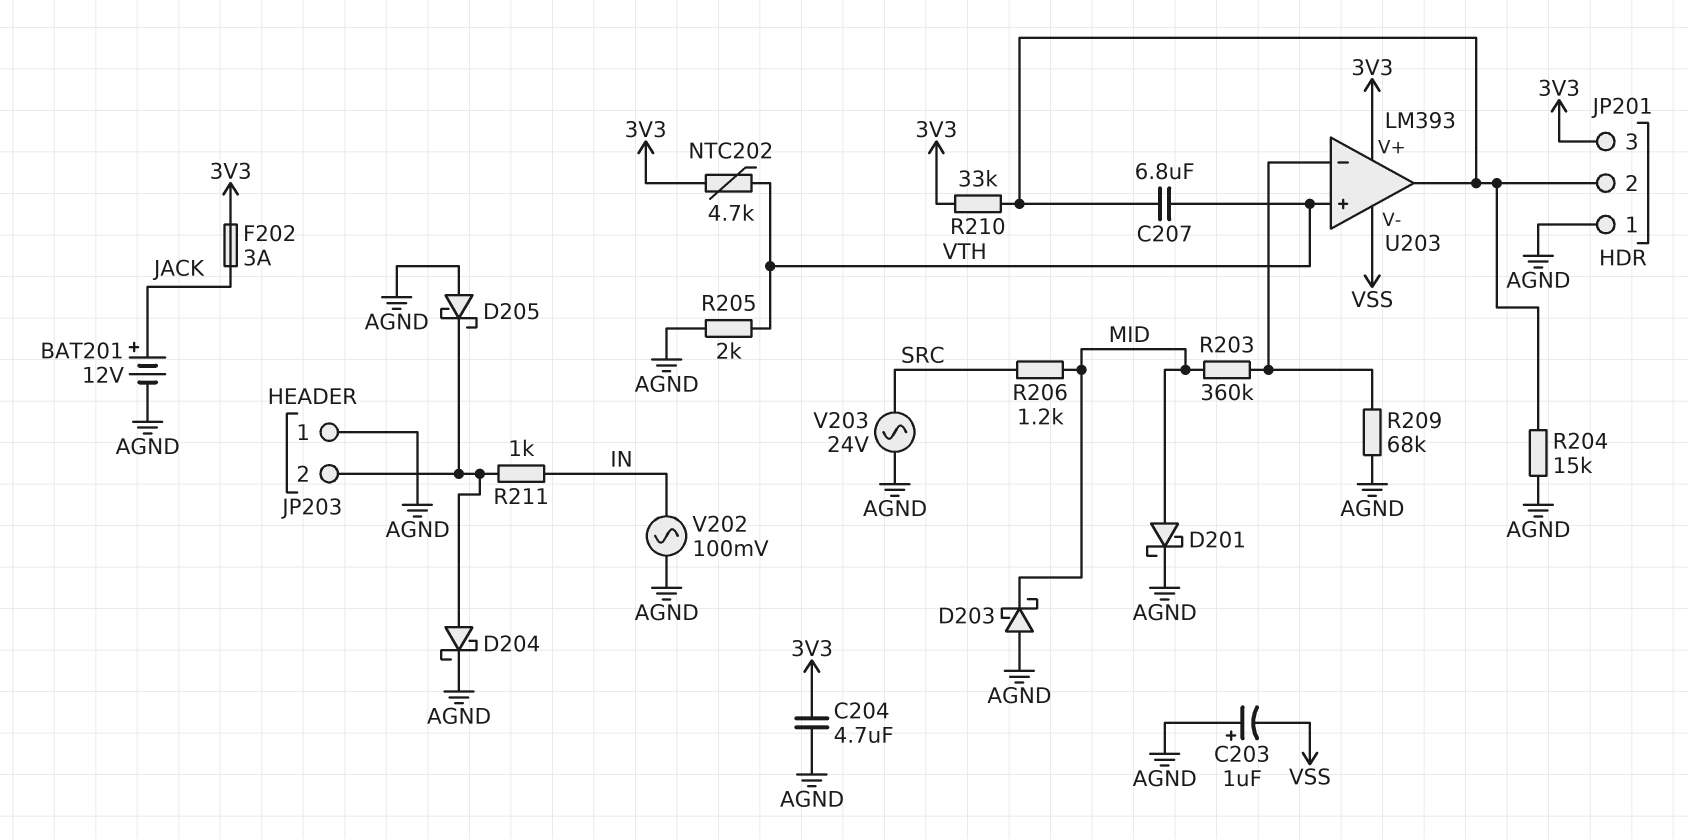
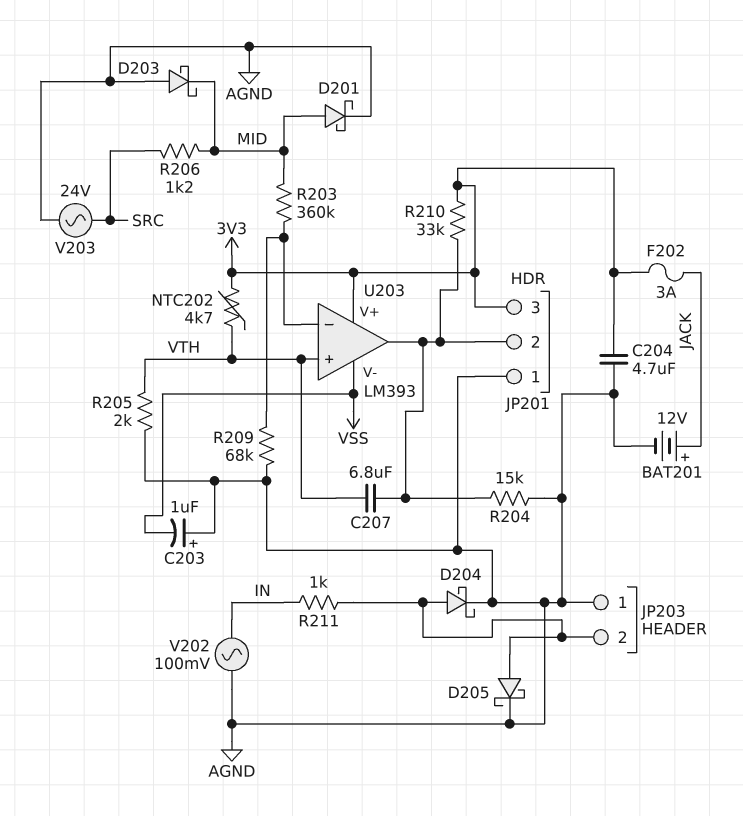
D205: schottky (A AGND, K JP203/2) -> schottky (A JP203/2, K AGND)

